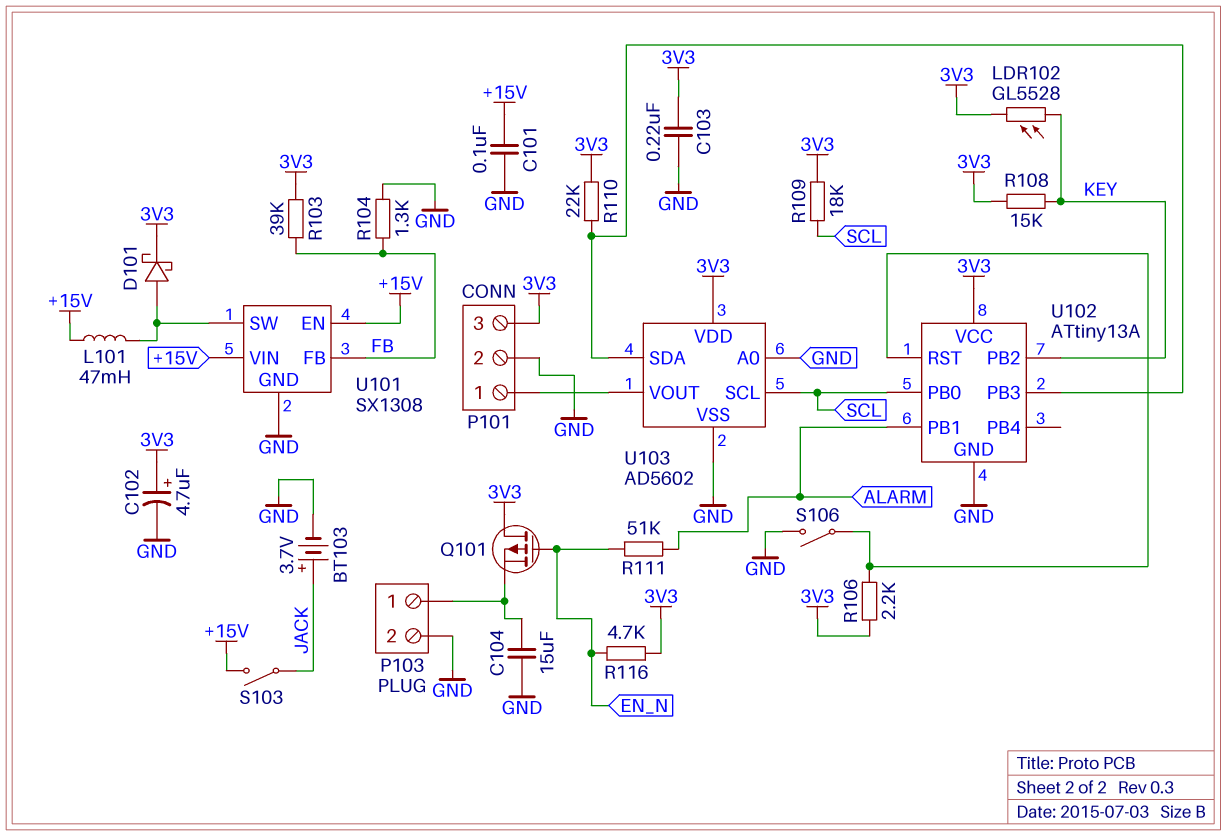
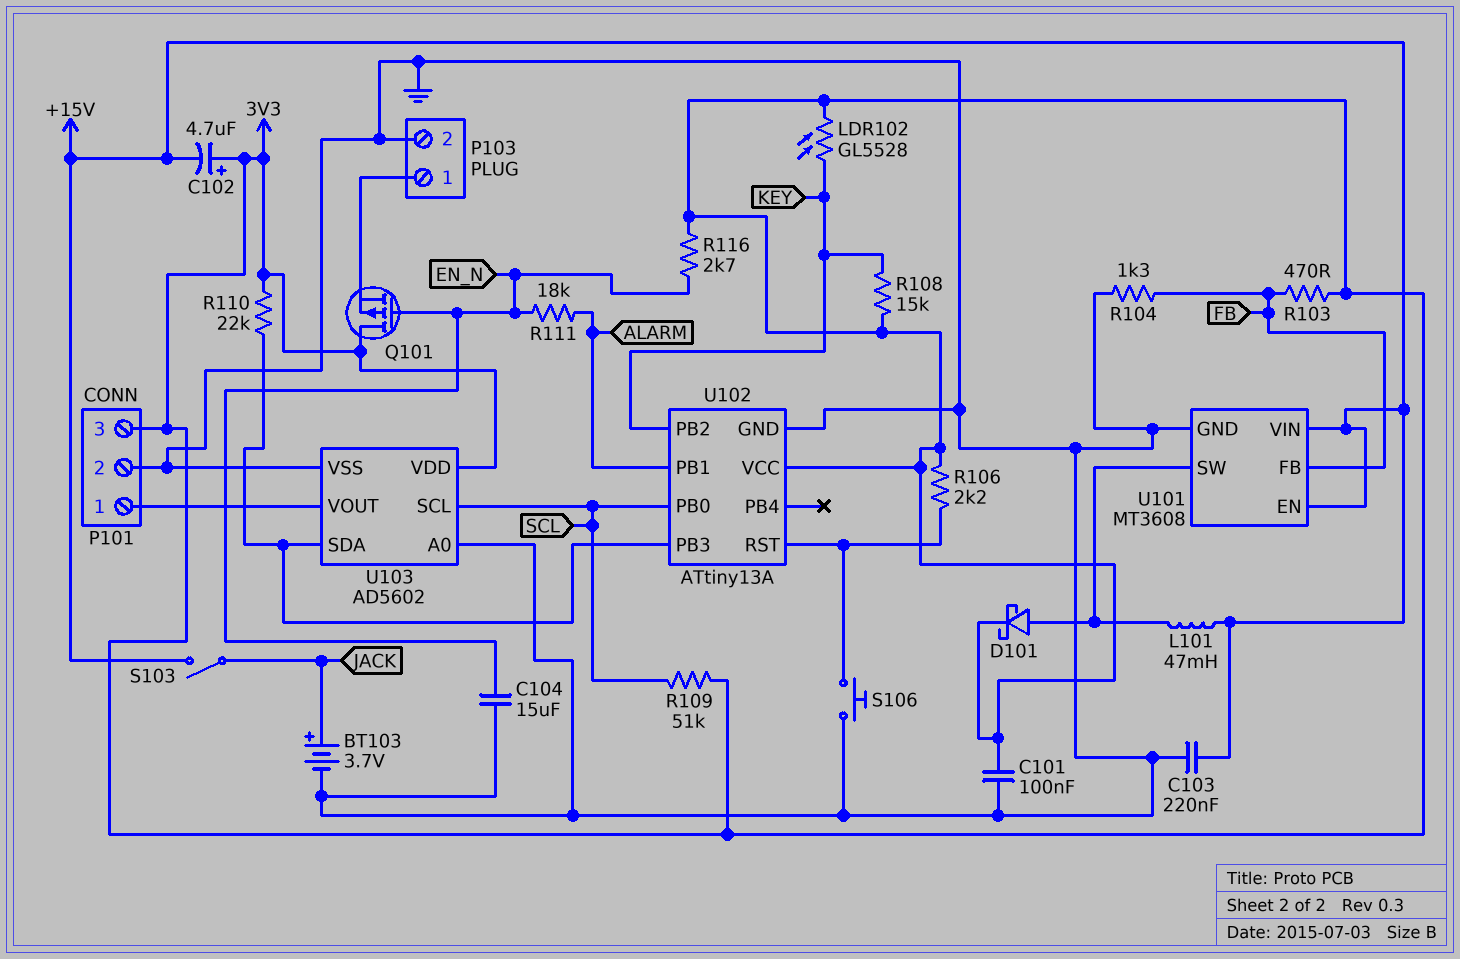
C101: 100nF (+15V, GND) -> 100nF (3V3, GND)
C102: 4.7uF (plus 3V3, minus GND) -> 4.7uF (plus 3V3, minus +15V)
C103: 220nF (3V3, GND) -> 220nF (+15V, GND)
C104: 15uF (GND, P103/1) -> 15uF (EN_N, GND)
R103: 39k (3V3, FB) -> 470 (3V3, FB)
R109: 18k (3V3, SCL) -> 51k (3V3, SCL)
R111: 51k (ALARM, EN_N) -> 18k (ALARM, EN_N)
R116: 4.7k (3V3, EN_N) -> 2.7k (3V3, EN_N)
S106: switch (GND, U102/RST) -> button (GND, U102/RST)
U101: SX1308 -> MT3608

